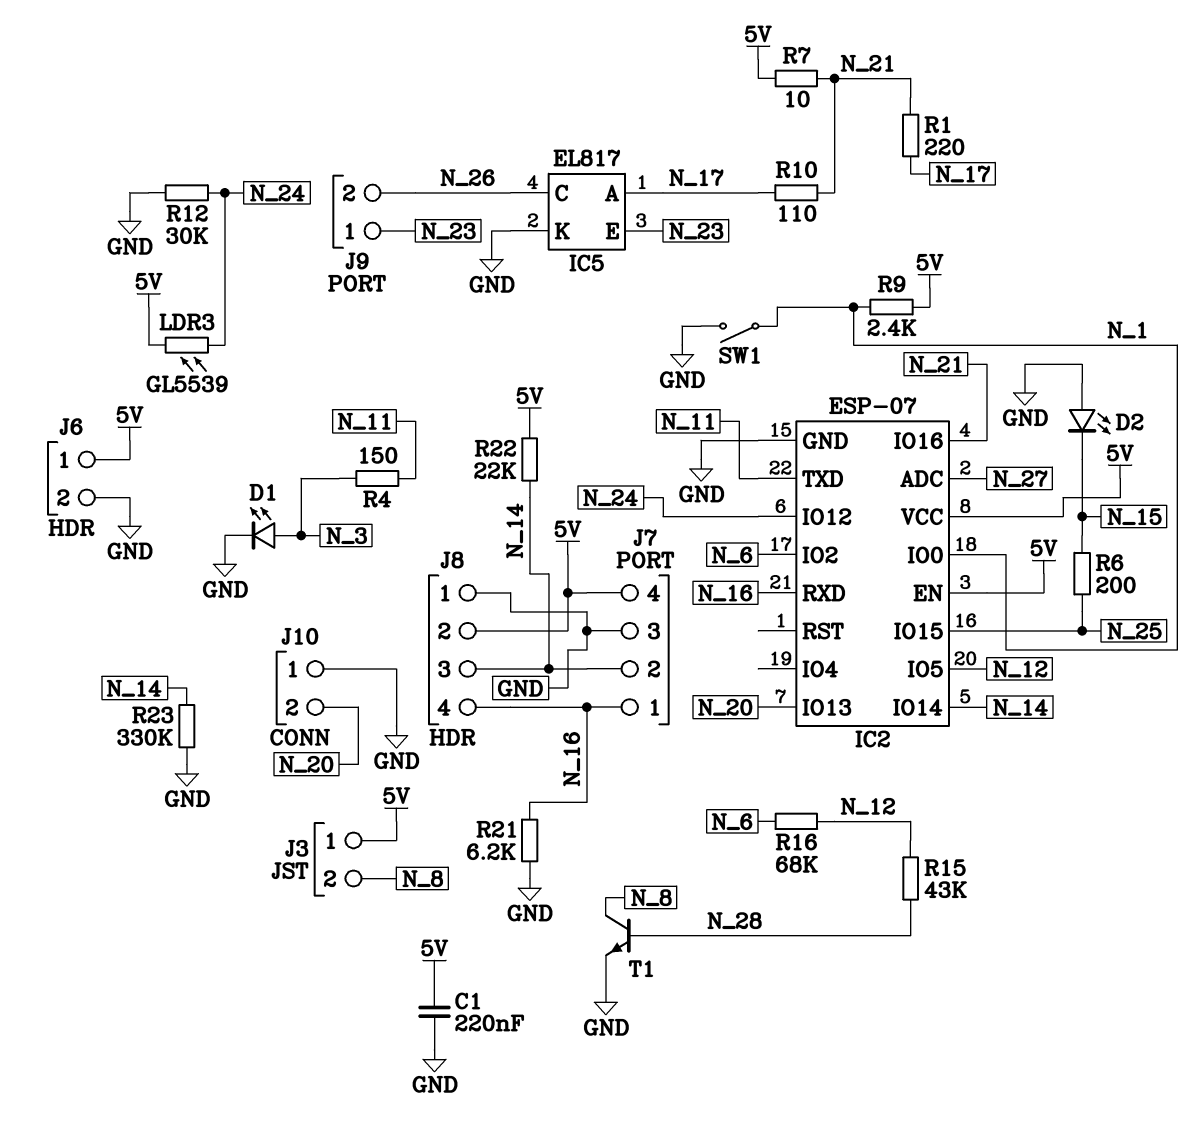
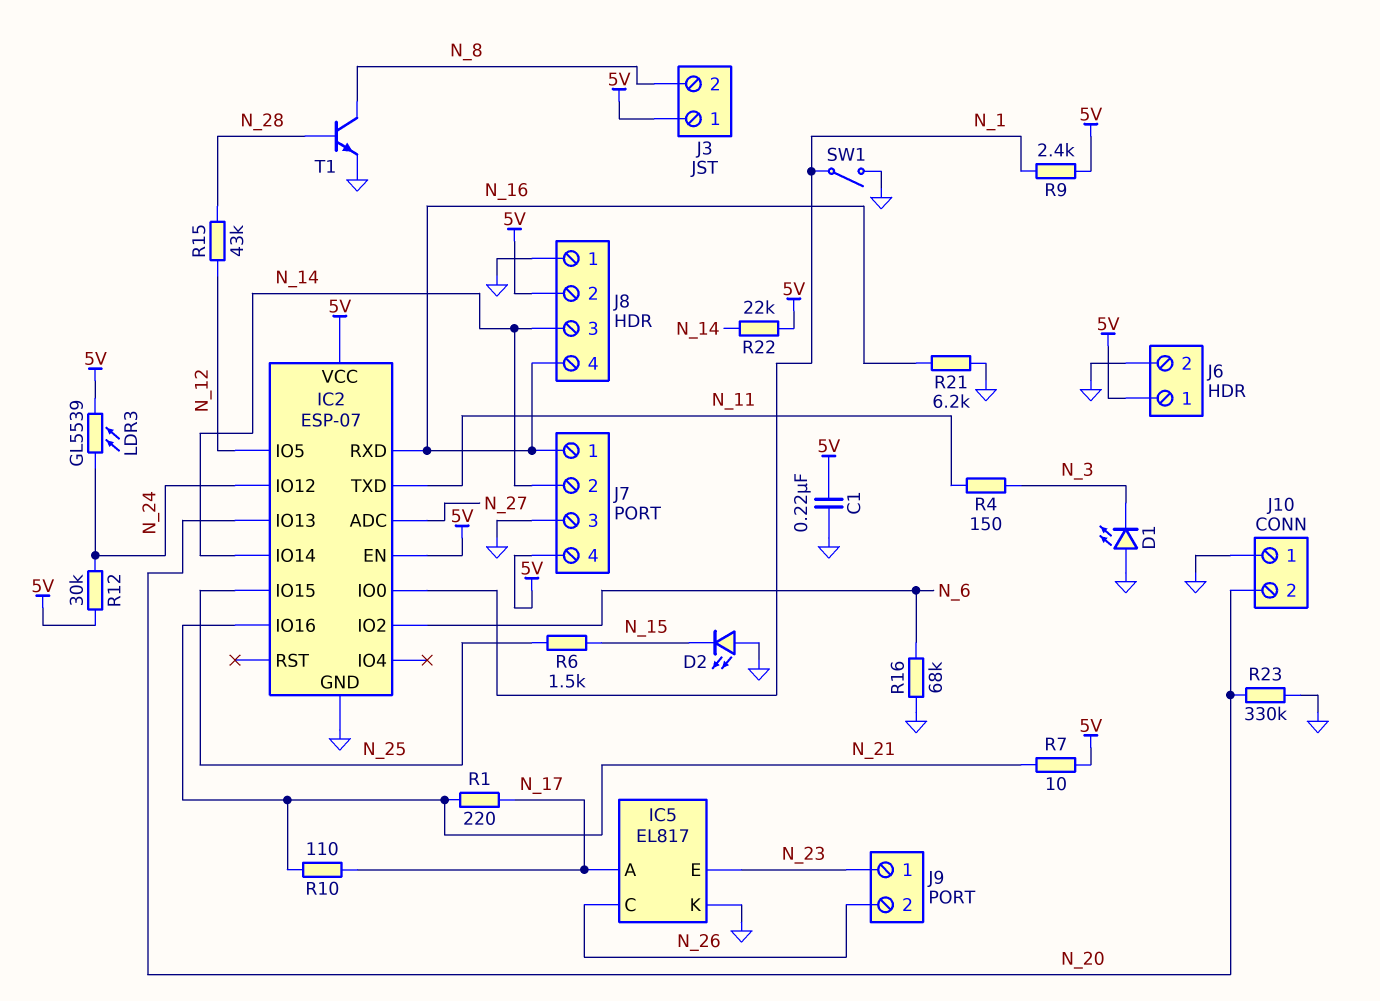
D1: LED (A N_3, K GND) -> LED (A GND, K N_3)
R6: 200 (N_15, N_25) -> 1.5k (N_15, N_25)
R12: 30k (GND, N_24) -> 30k (5V, N_24)
R16: 68k (N_6, N_12) -> 68k (GND, N_6)
R23: 330k (GND, N_14) -> 330k (GND, N_20)

